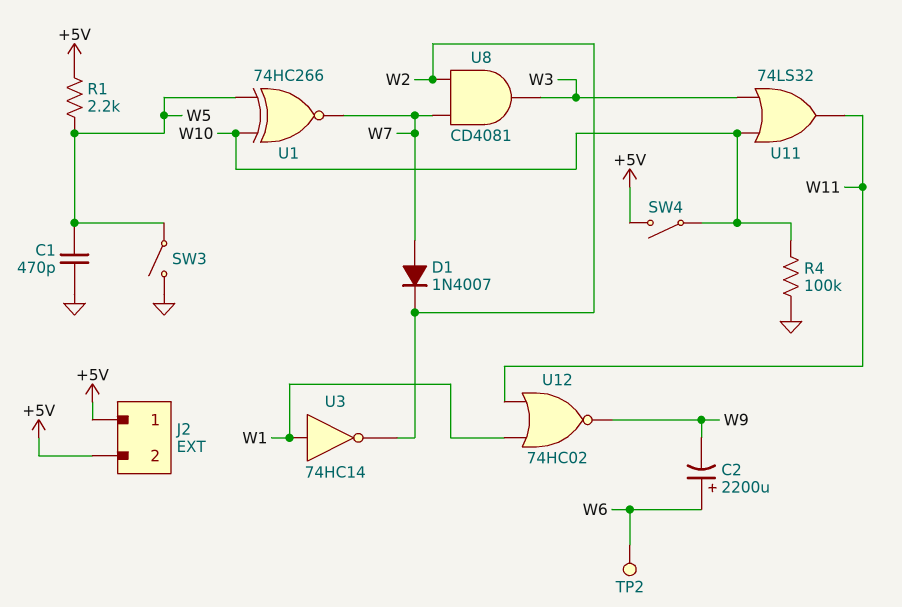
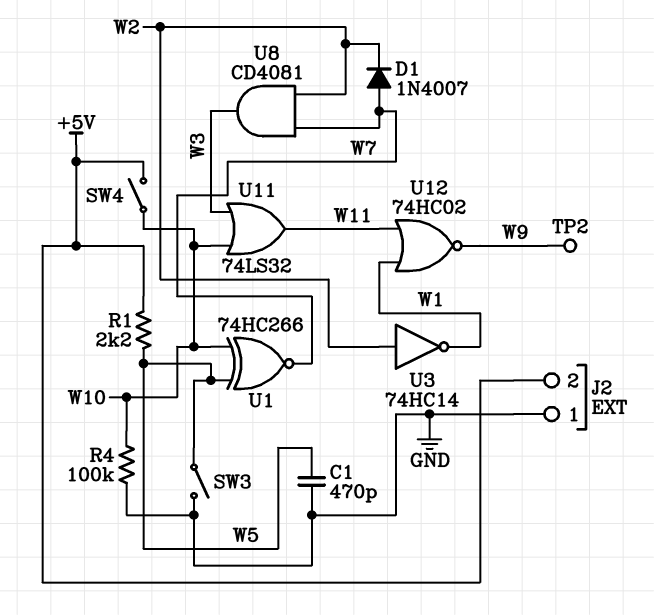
C2: 2200uF (plus W6, minus W9) -> none
J2 pin 1: +5V -> GND
TP2: test point (W6) -> test point (W9)
U3: NOT 74HC14 (in W1, out W2) -> NOT 74HC14 (in W2, out W1)

